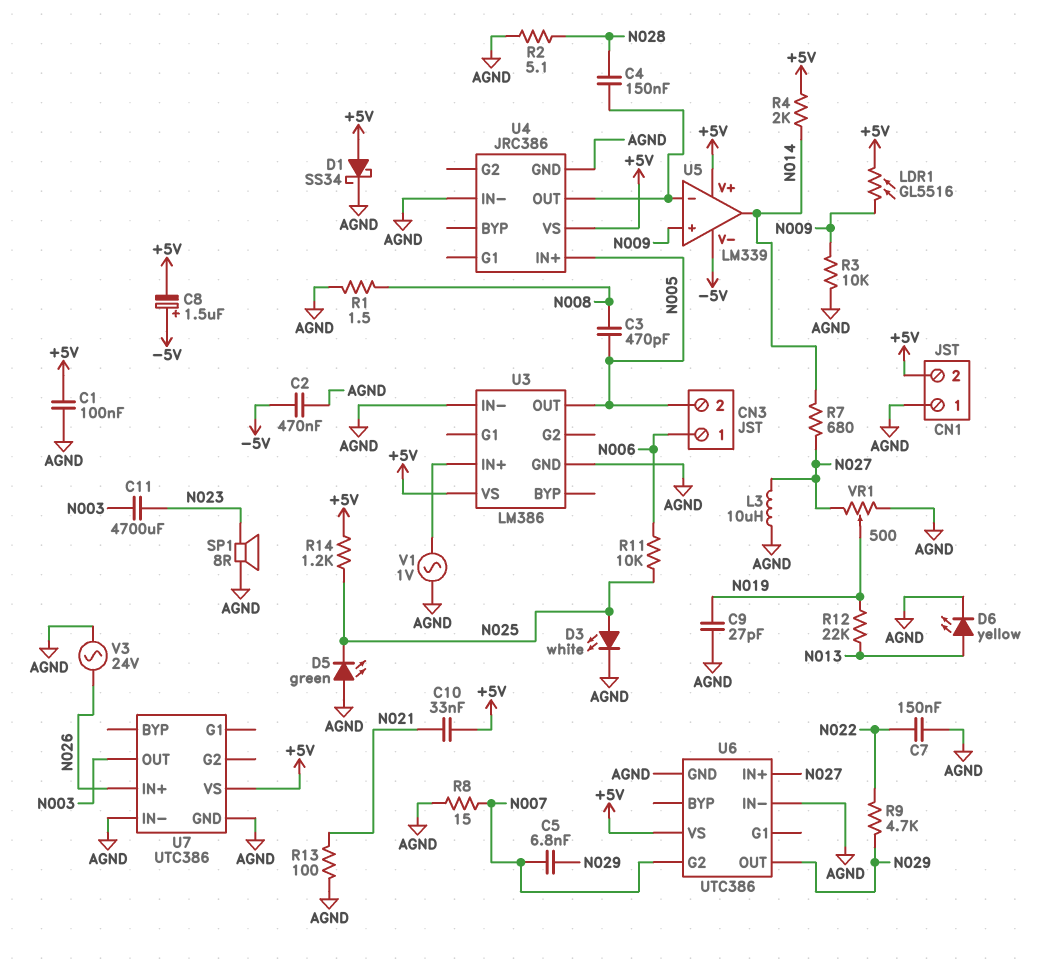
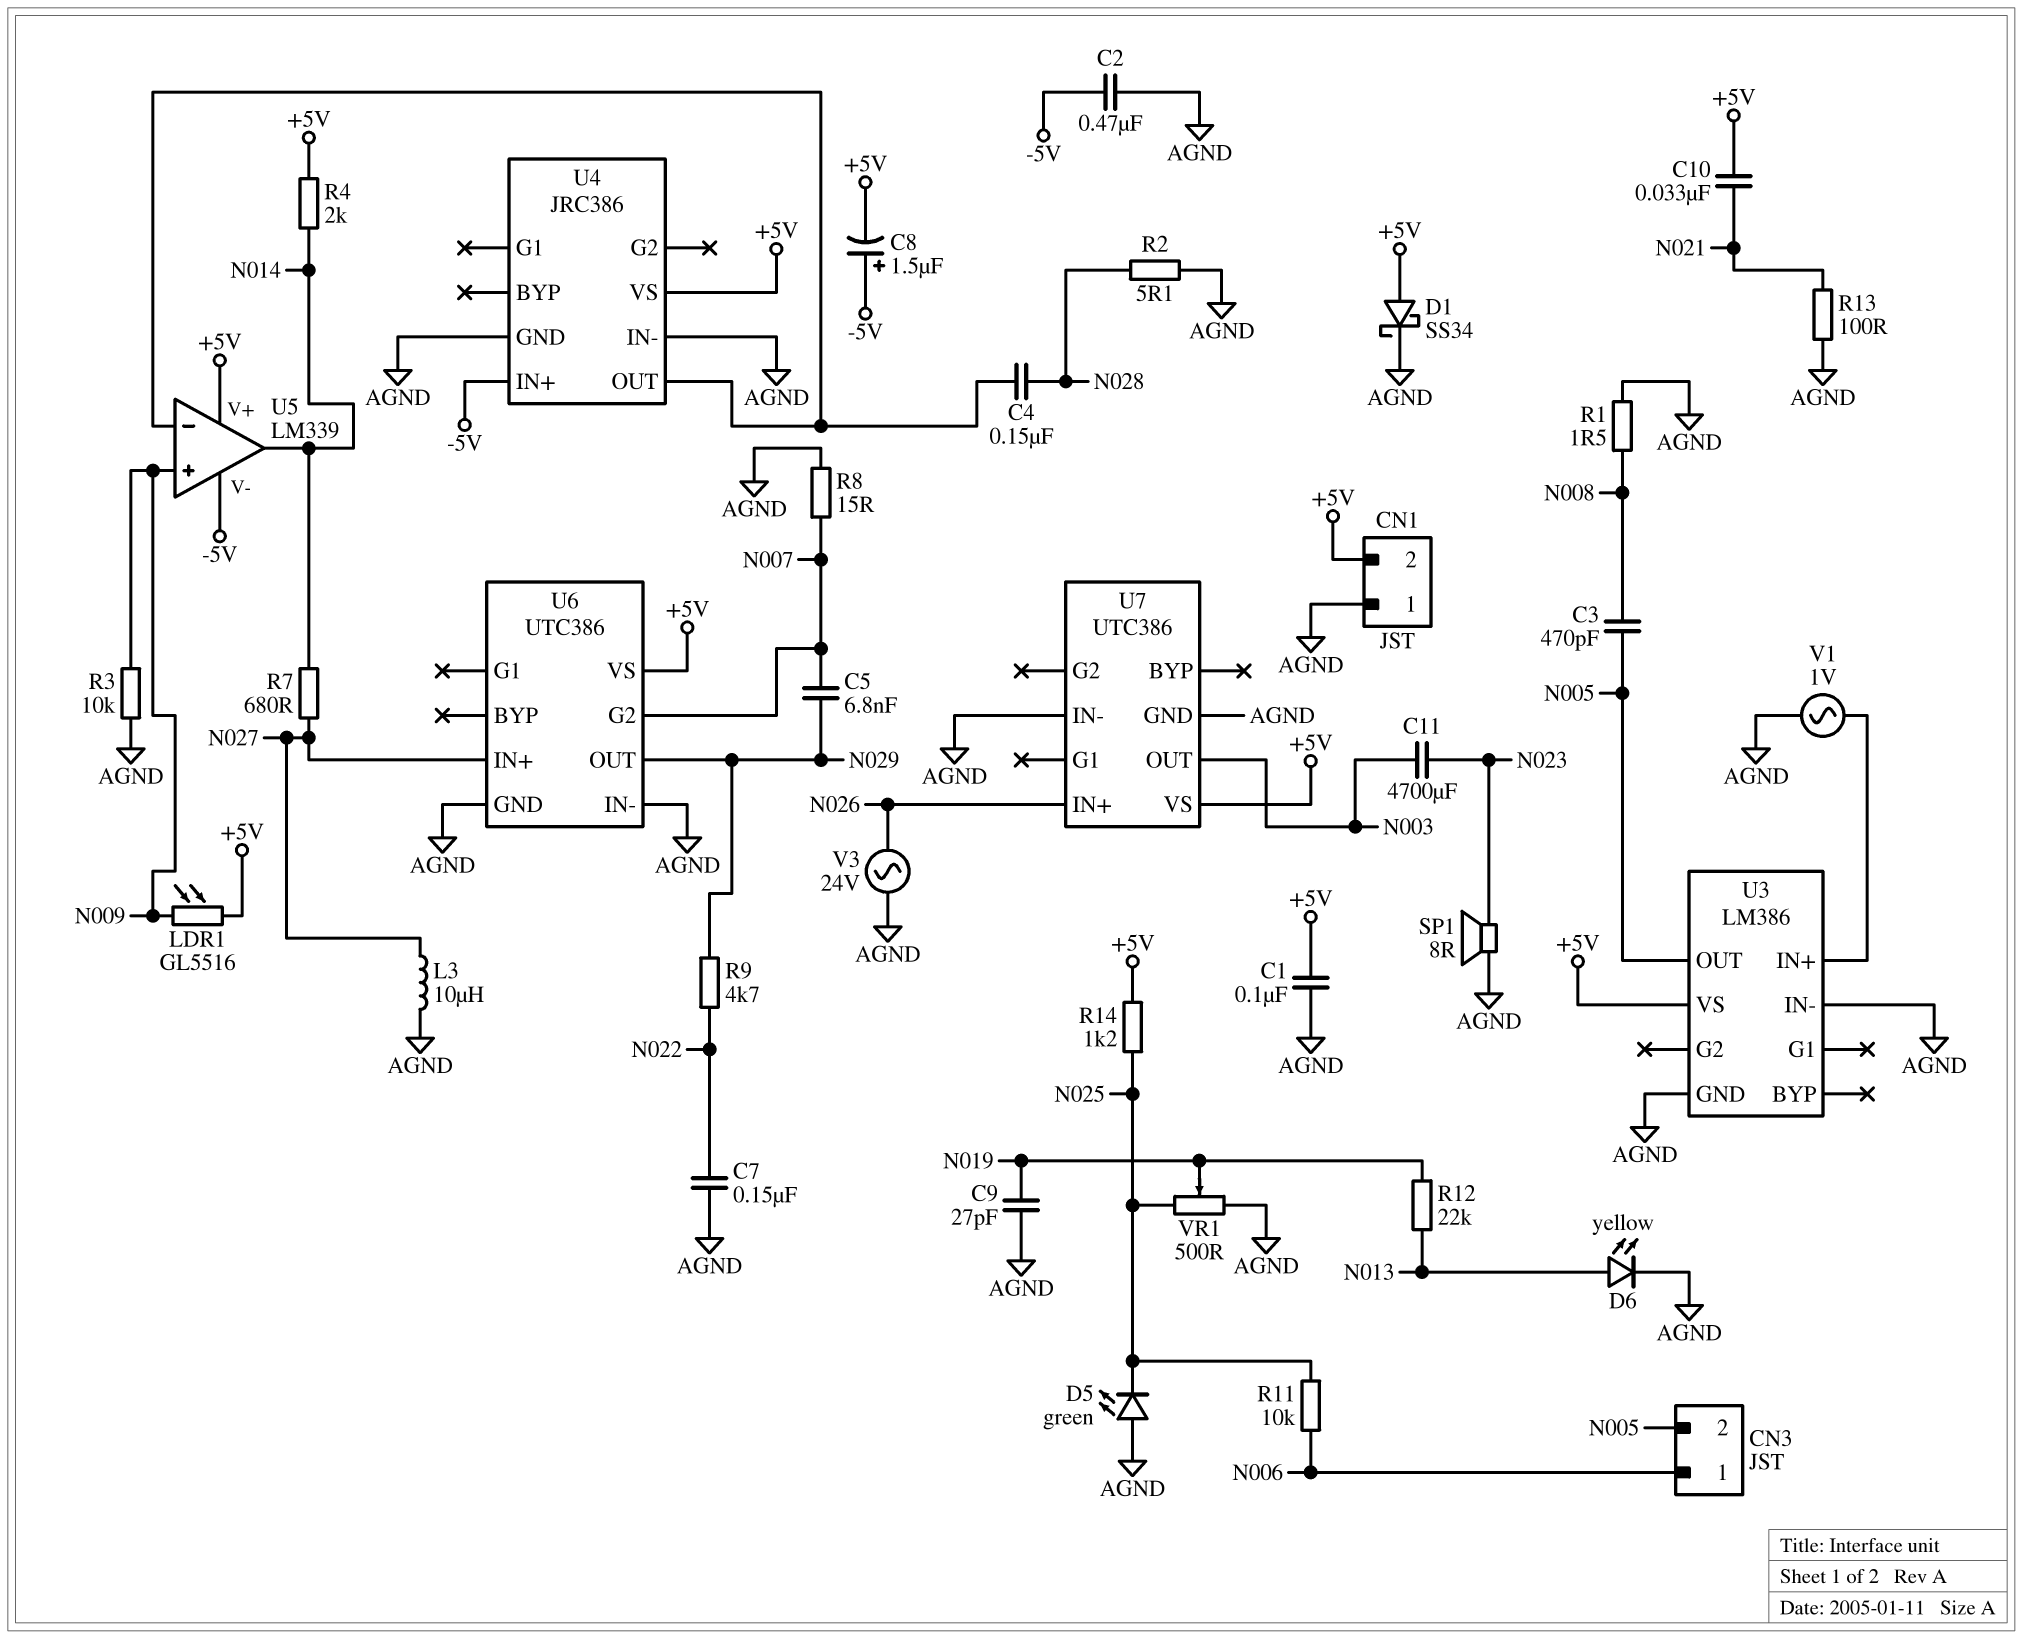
D3: LED white (A N025, K AGND) -> none
U4 pin IN+: N005 -> -5V
VR1: 500 (AGND, N027, wiper N019) -> 500 (AGND, N025, wiper N019)

